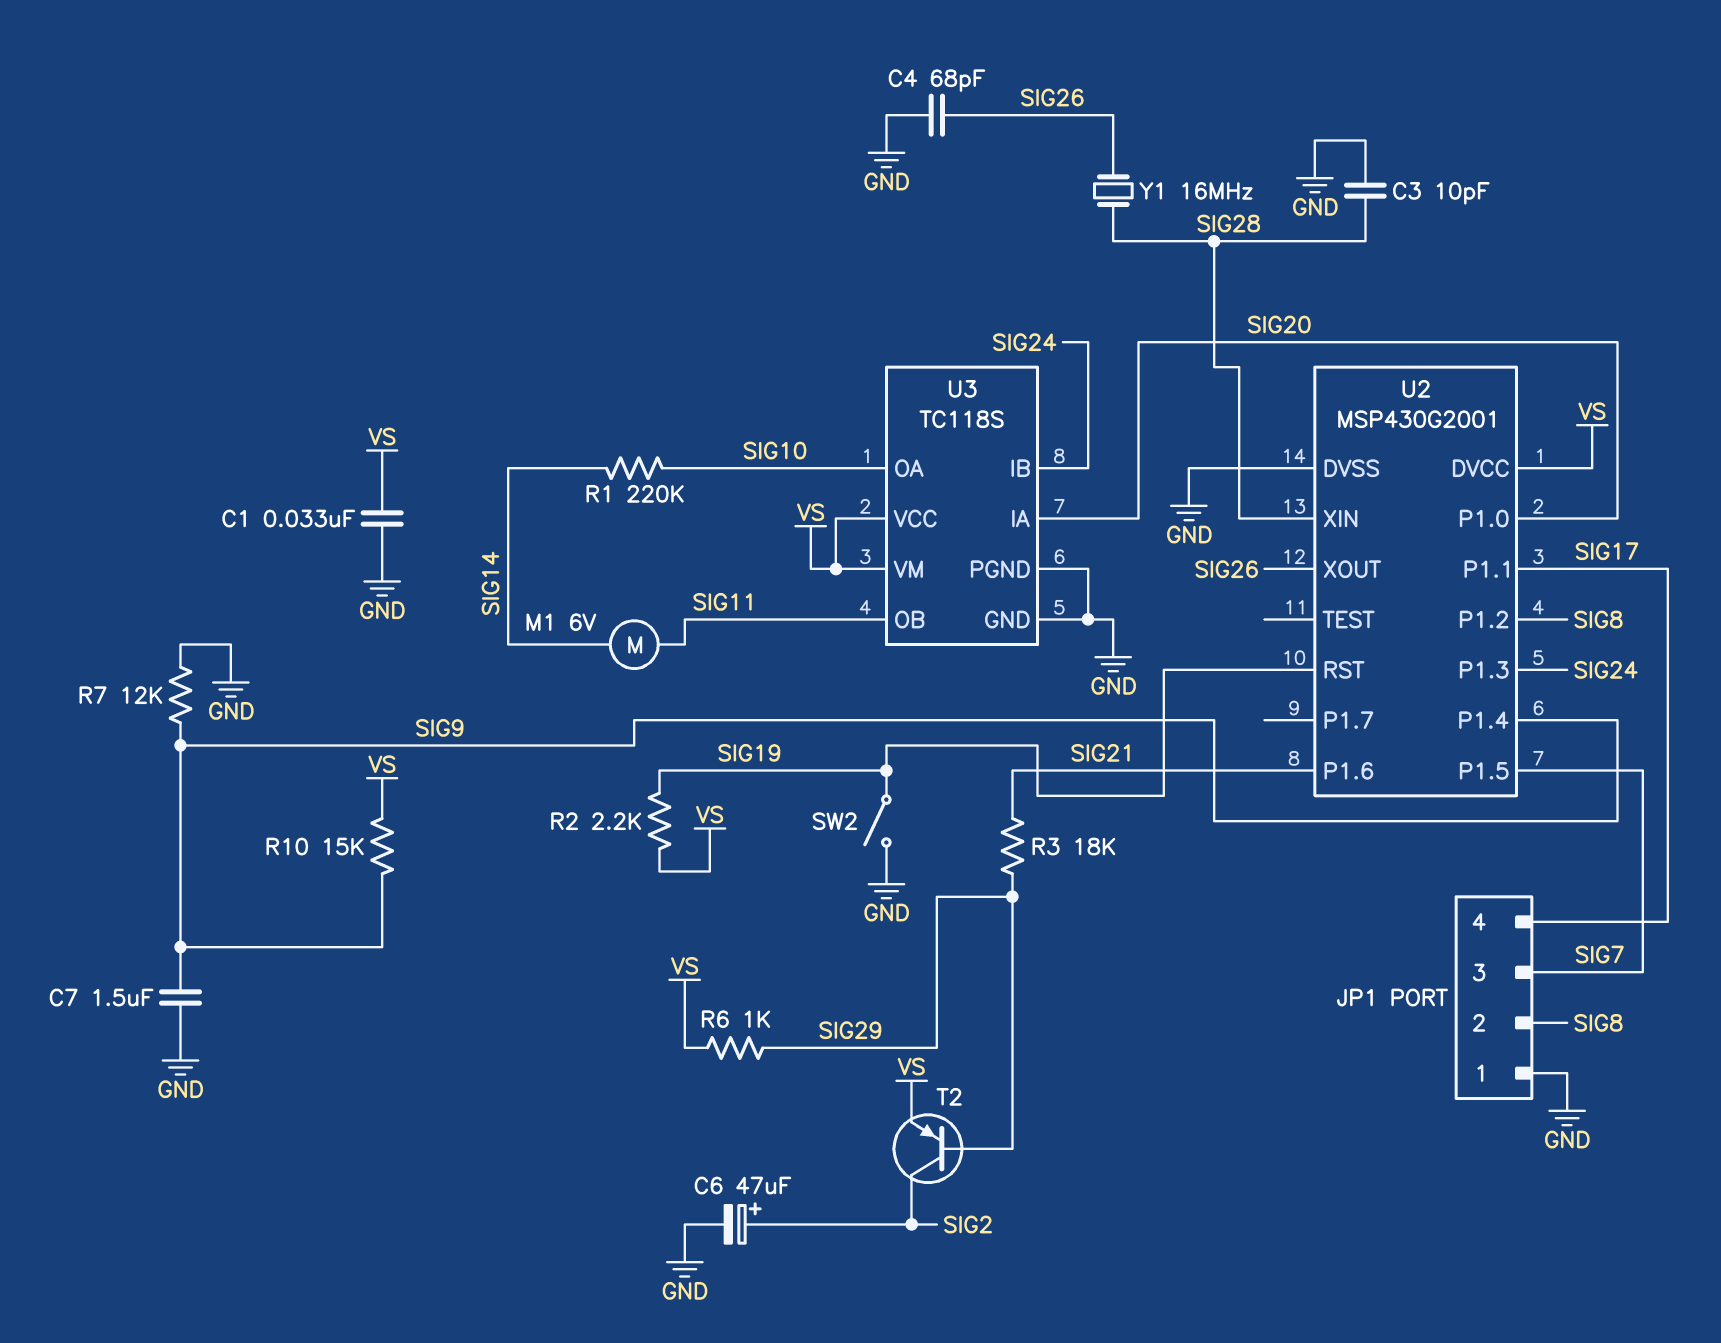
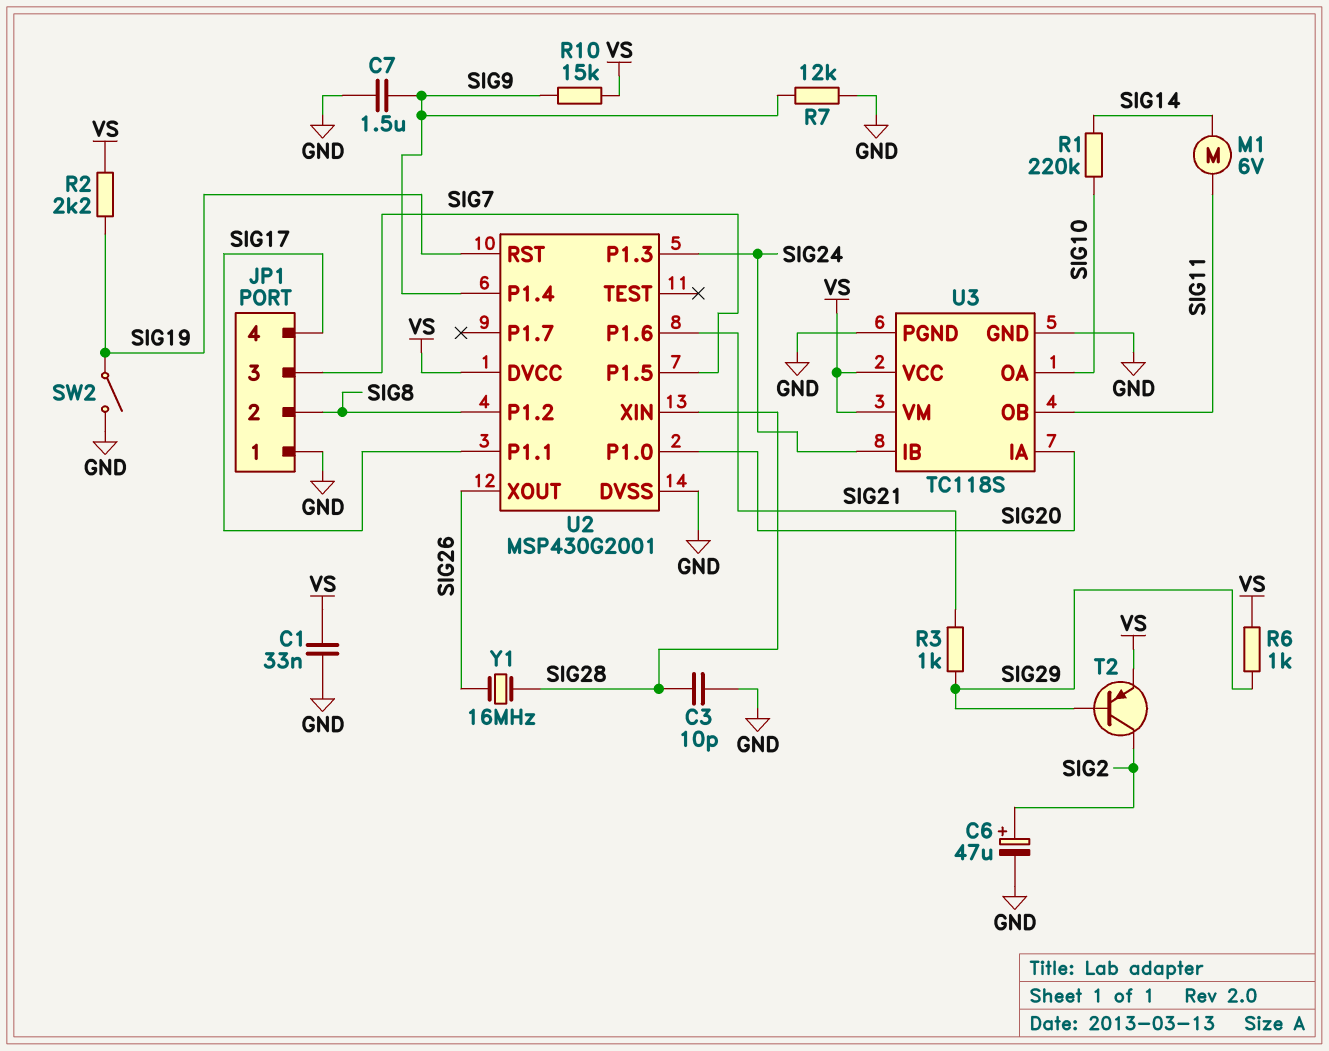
C4: 68pF (GND, SIG26) -> none
R3: 18k (SIG21, SIG29) -> 1k (SIG21, SIG29)

